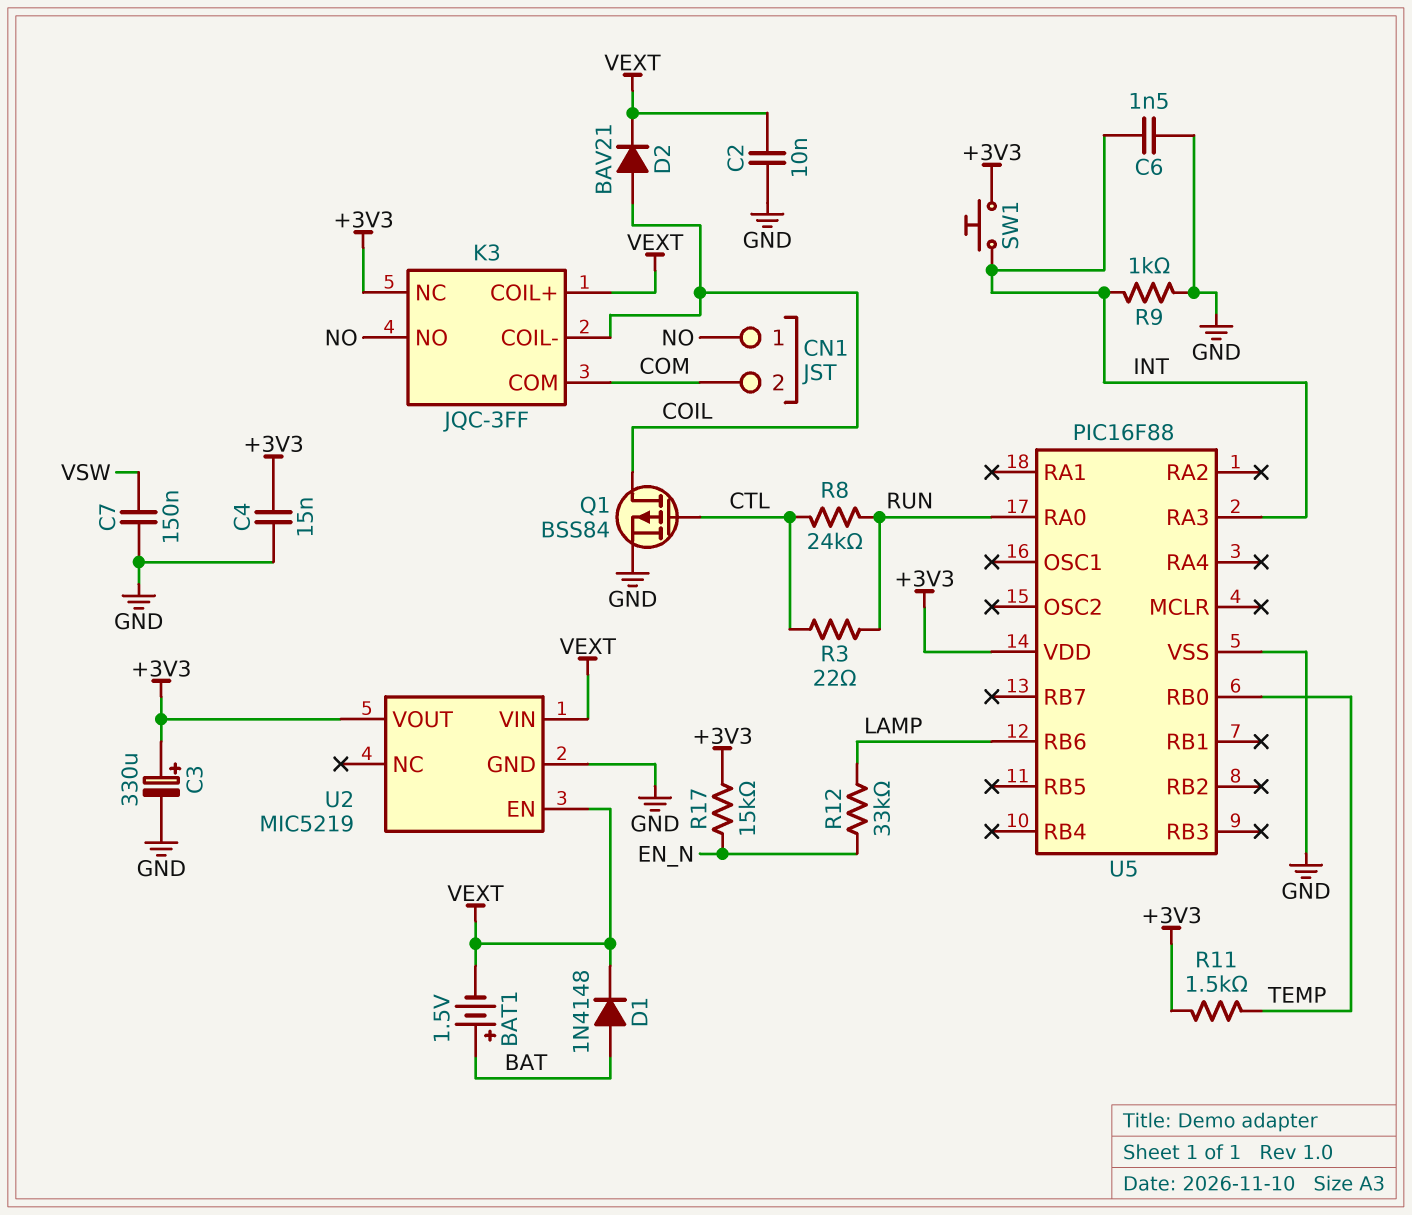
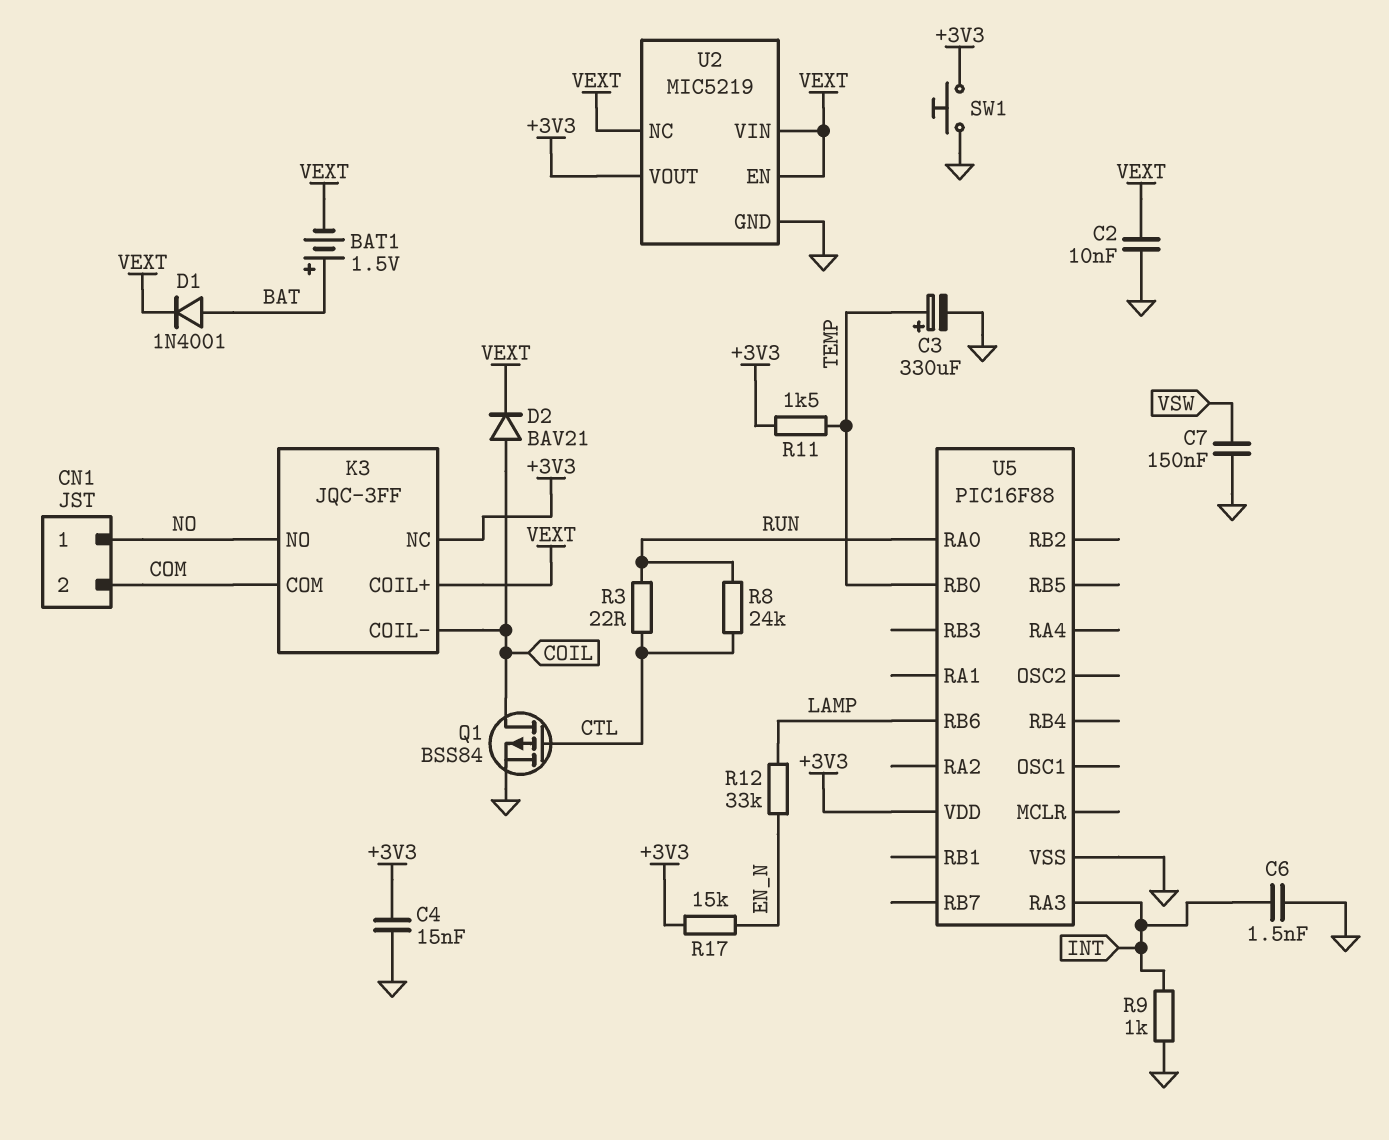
C3: 330uF (plus +3V3, minus GND) -> 330uF (plus TEMP, minus GND)
D1: diode 1N4148 (A BAT, K VEXT) -> diode 1N4001 (A BAT, K VEXT)
SW1: button (+3V3, INT) -> button (+3V3, GND)
U2 pin NC: none -> VEXT

